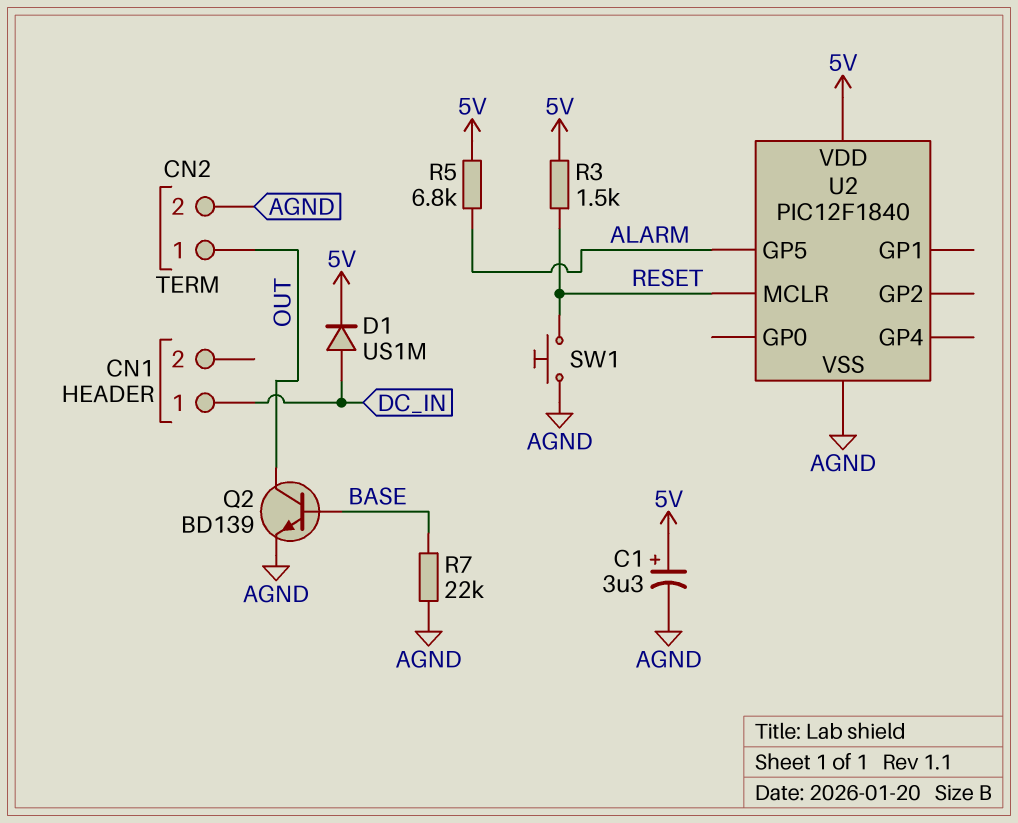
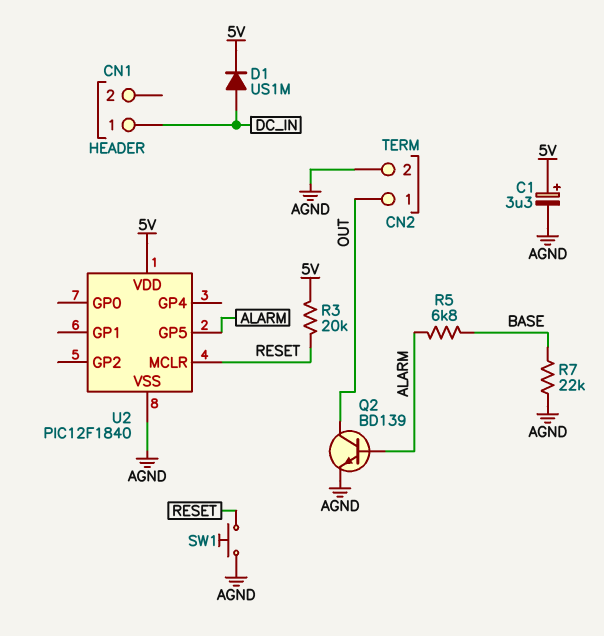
Q2: NPN BD139 (B BASE, C OUT, E AGND) -> NPN BD139 (B ALARM, C OUT, E AGND)
R3: 1.5k (5V, RESET) -> 20k (5V, RESET)
R5: 6.8k (5V, ALARM) -> 6.8k (ALARM, BASE)

